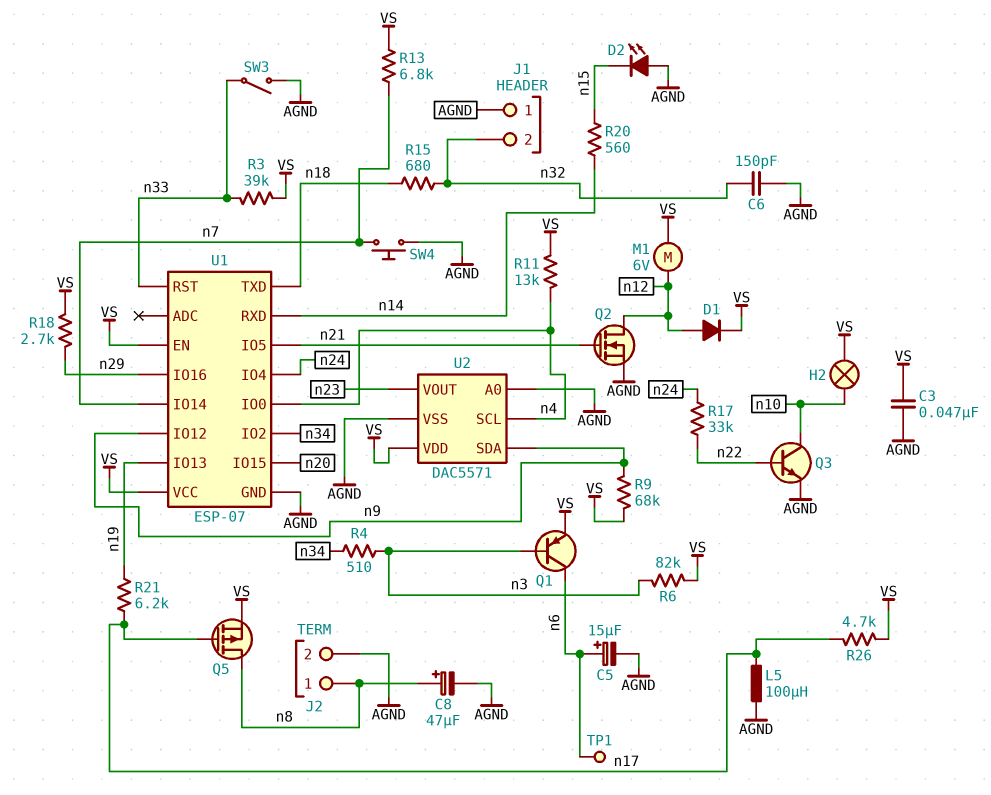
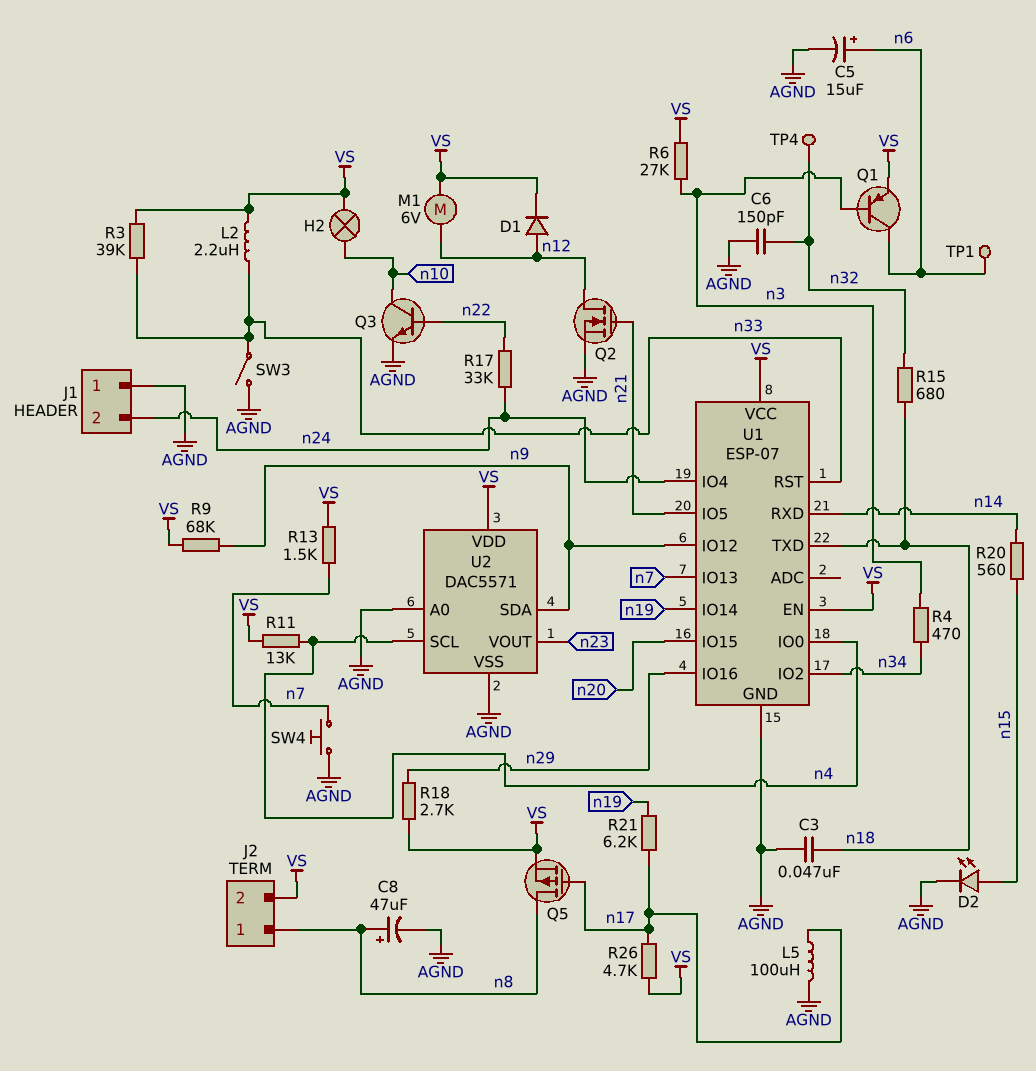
C3: 47nF (AGND, VS) -> 47nF (AGND, n18)
D2: LED (A AGND, K n15) -> LED (A n15, K AGND)
J1 pin 2: n32 -> n24
J2 pin 2: AGND -> VS
L2: none -> 2.2uH (VS, n33)
R4: 510 (n3, n34) -> 470 (n3, n34)
R6: 82k (VS, n3) -> 27k (VS, n3)
R13: 6.8k (VS, n7) -> 1.5k (VS, n7)
TP4: none -> test point (n32)
U1 pin IO13: n19 -> n7
U1 pin IO14: n7 -> n19

